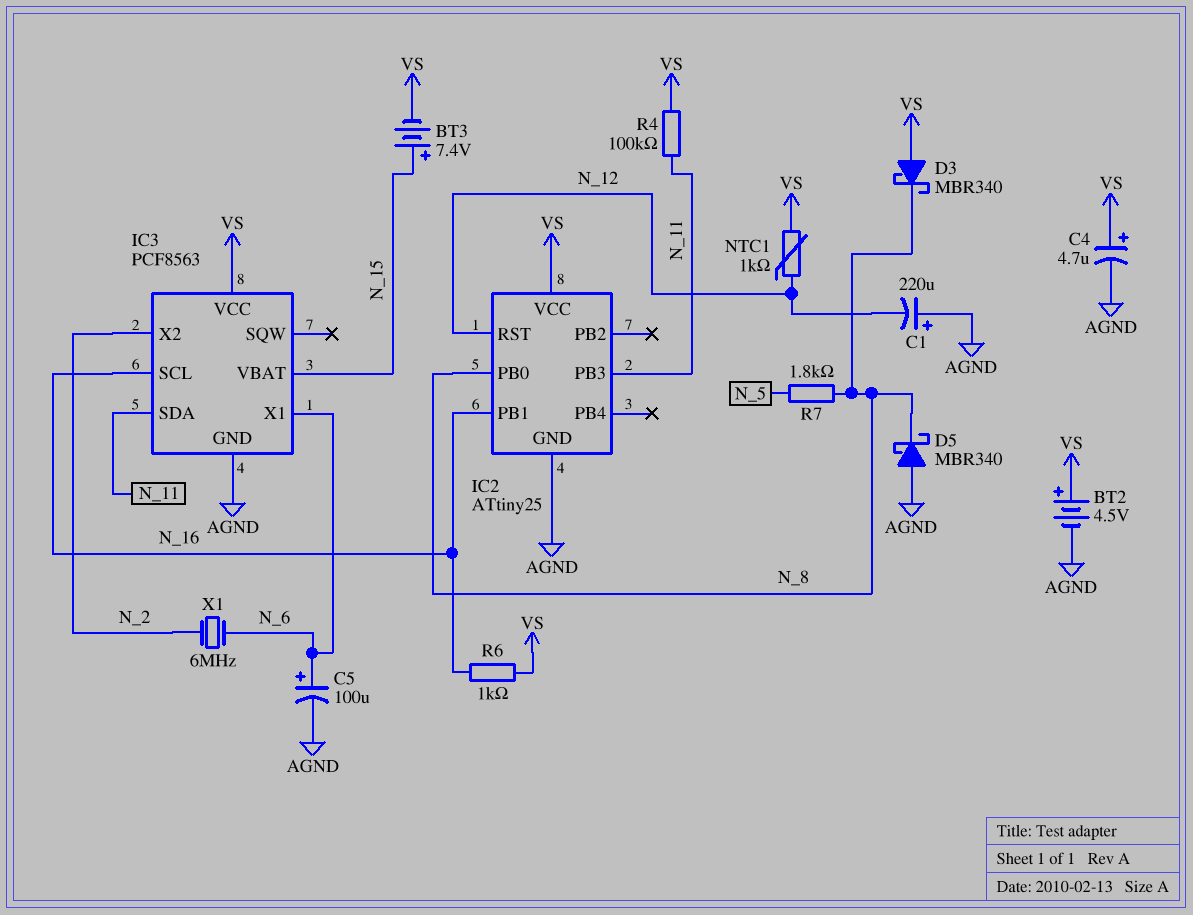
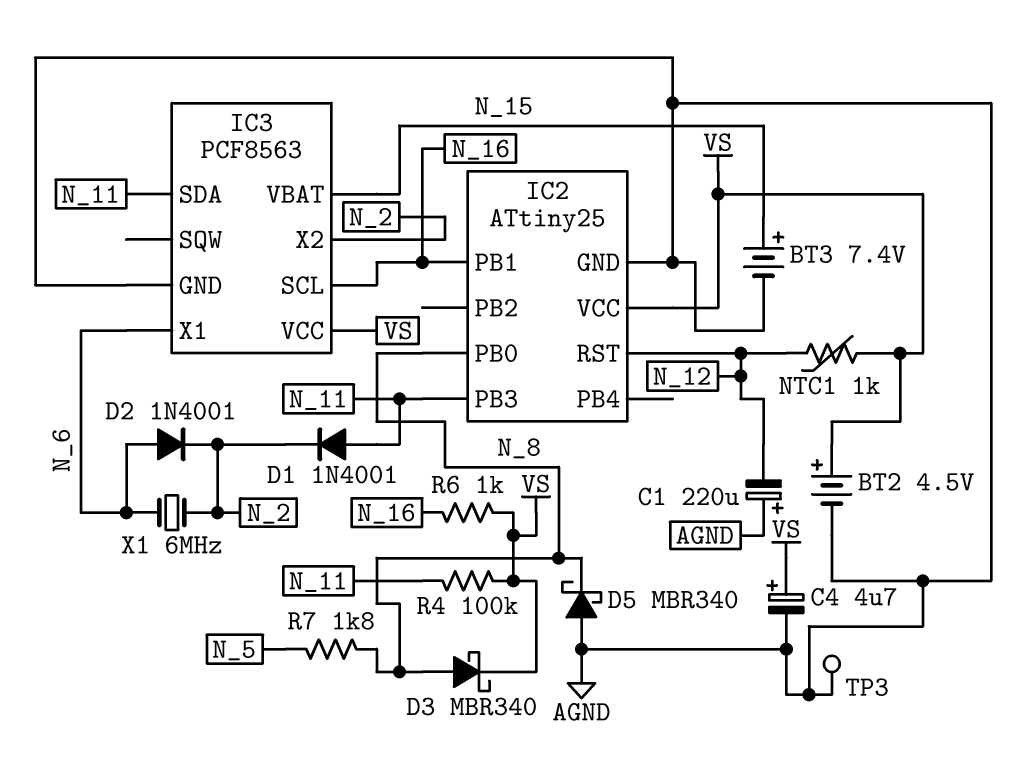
BT3: 7.4V (plus N_15, minus VS) -> 7.4V (plus N_15, minus AGND)
C5: 100uF (plus N_6, minus AGND) -> none
D1: none -> diode 1N4001 (A N_11, K N_2)
D2: none -> diode 1N4001 (A N_6, K N_2)
D3: schottky MBR340 (A VS, K N_8) -> schottky MBR340 (A N_8, K VS)
TP3: none -> test point (AGND)

